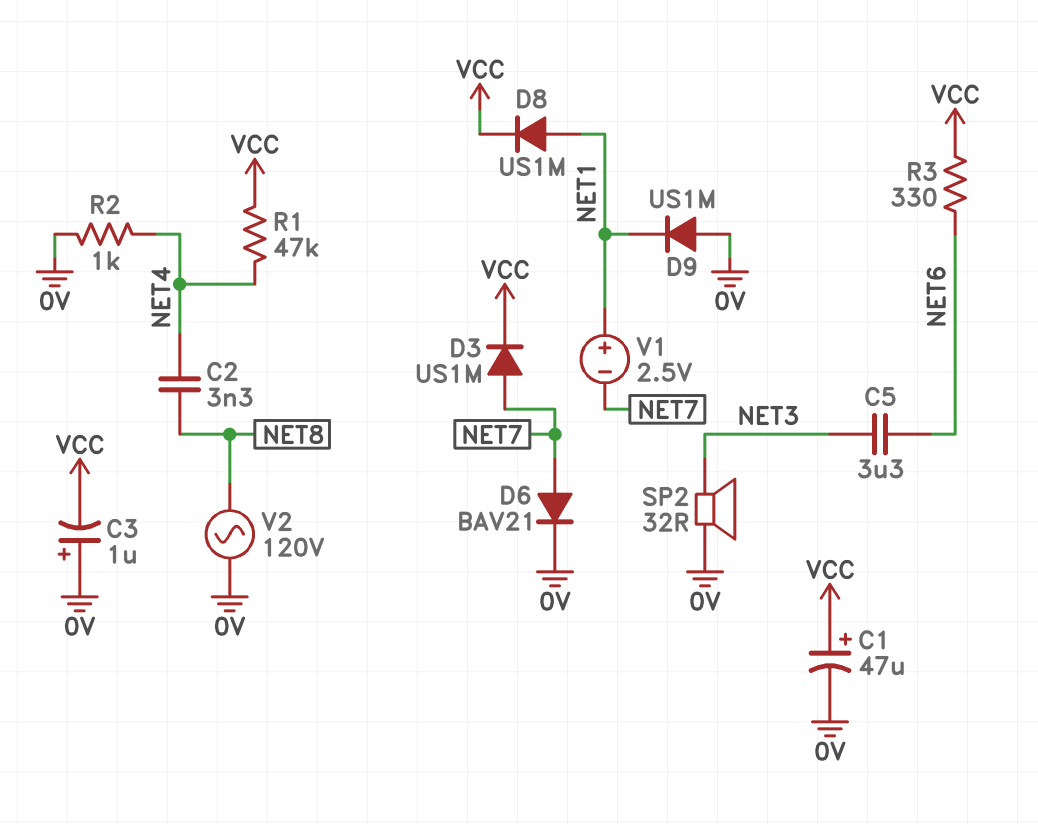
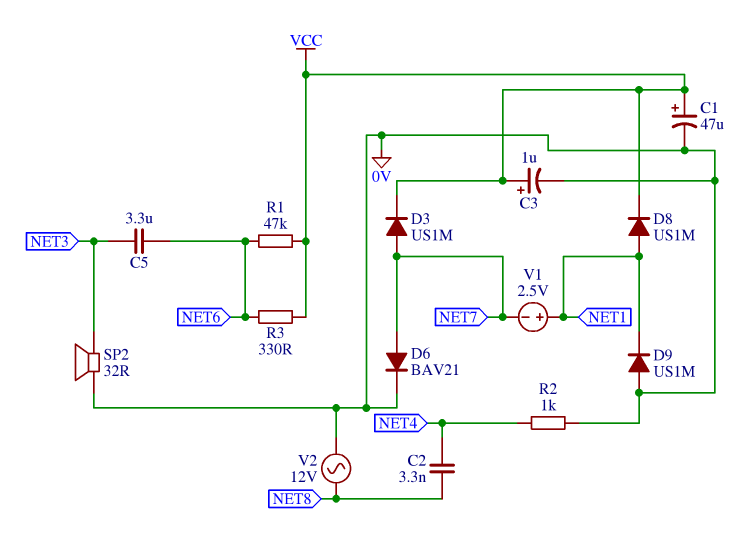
C3: 1uF (plus 0V, minus VCC) -> 1uF (plus VCC, minus 0V)
R1: 47k (NET4, VCC) -> 47k (NET6, VCC)
V2: AC 120V (0V, NET8) -> AC 12V (0V, NET8)

